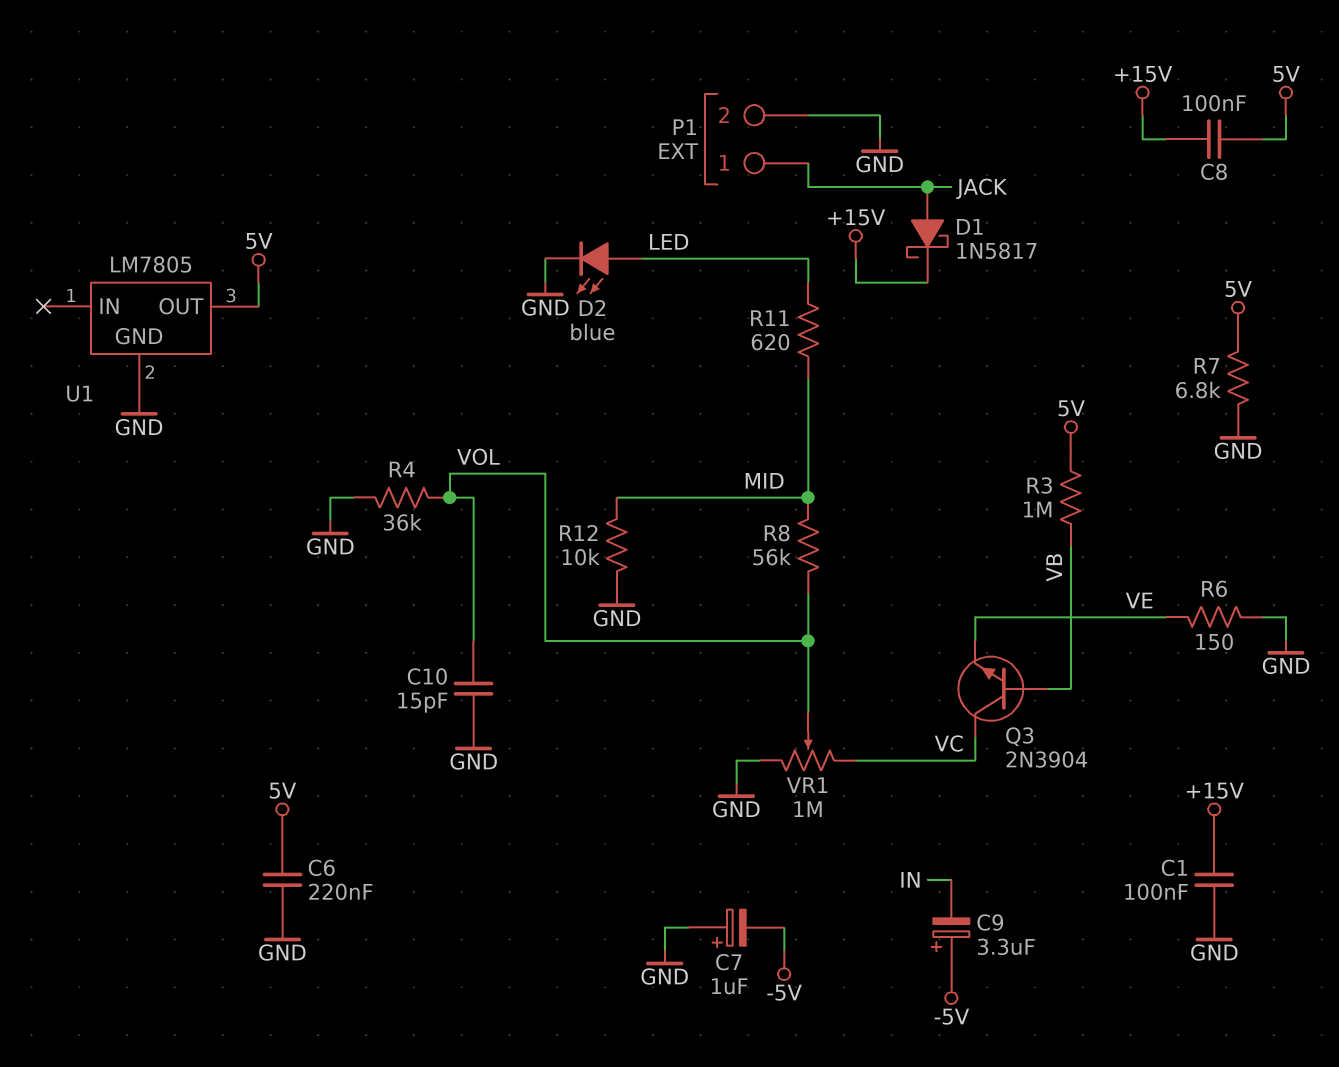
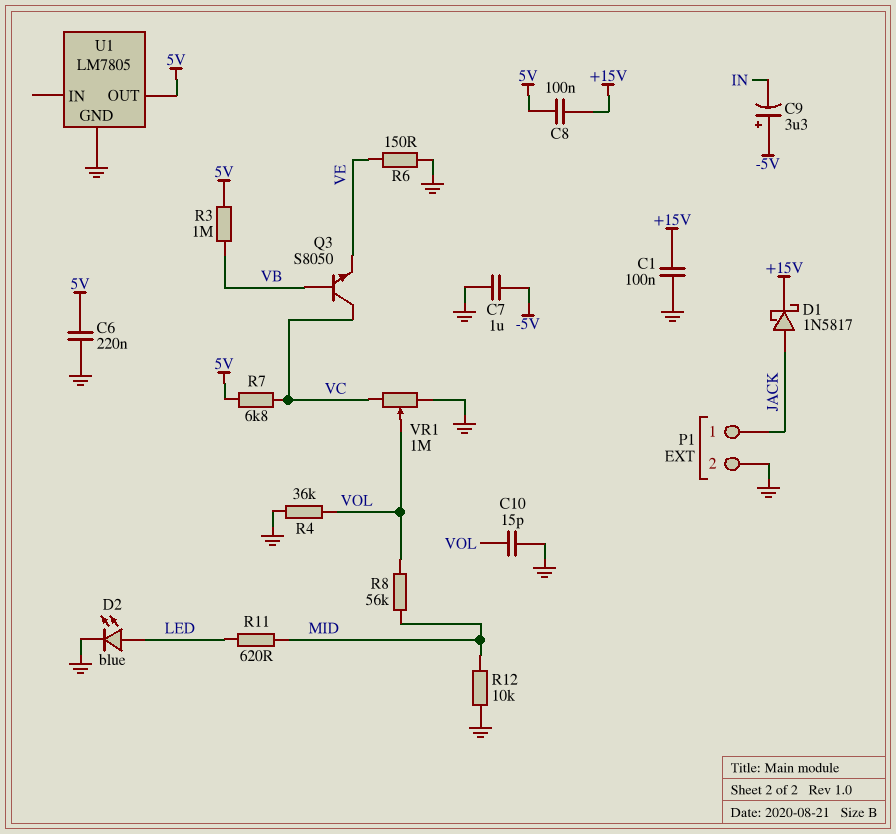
C7: 1uF (plus GND, minus -5V) -> 1uF (-5V, GND)
Q3: NPN 2N3904 (B VB, C VC, E VE) -> NPN S8050 (B VB, C VC, E VE)
R7: 6.8k (5V, GND) -> 6.8k (5V, VC)

